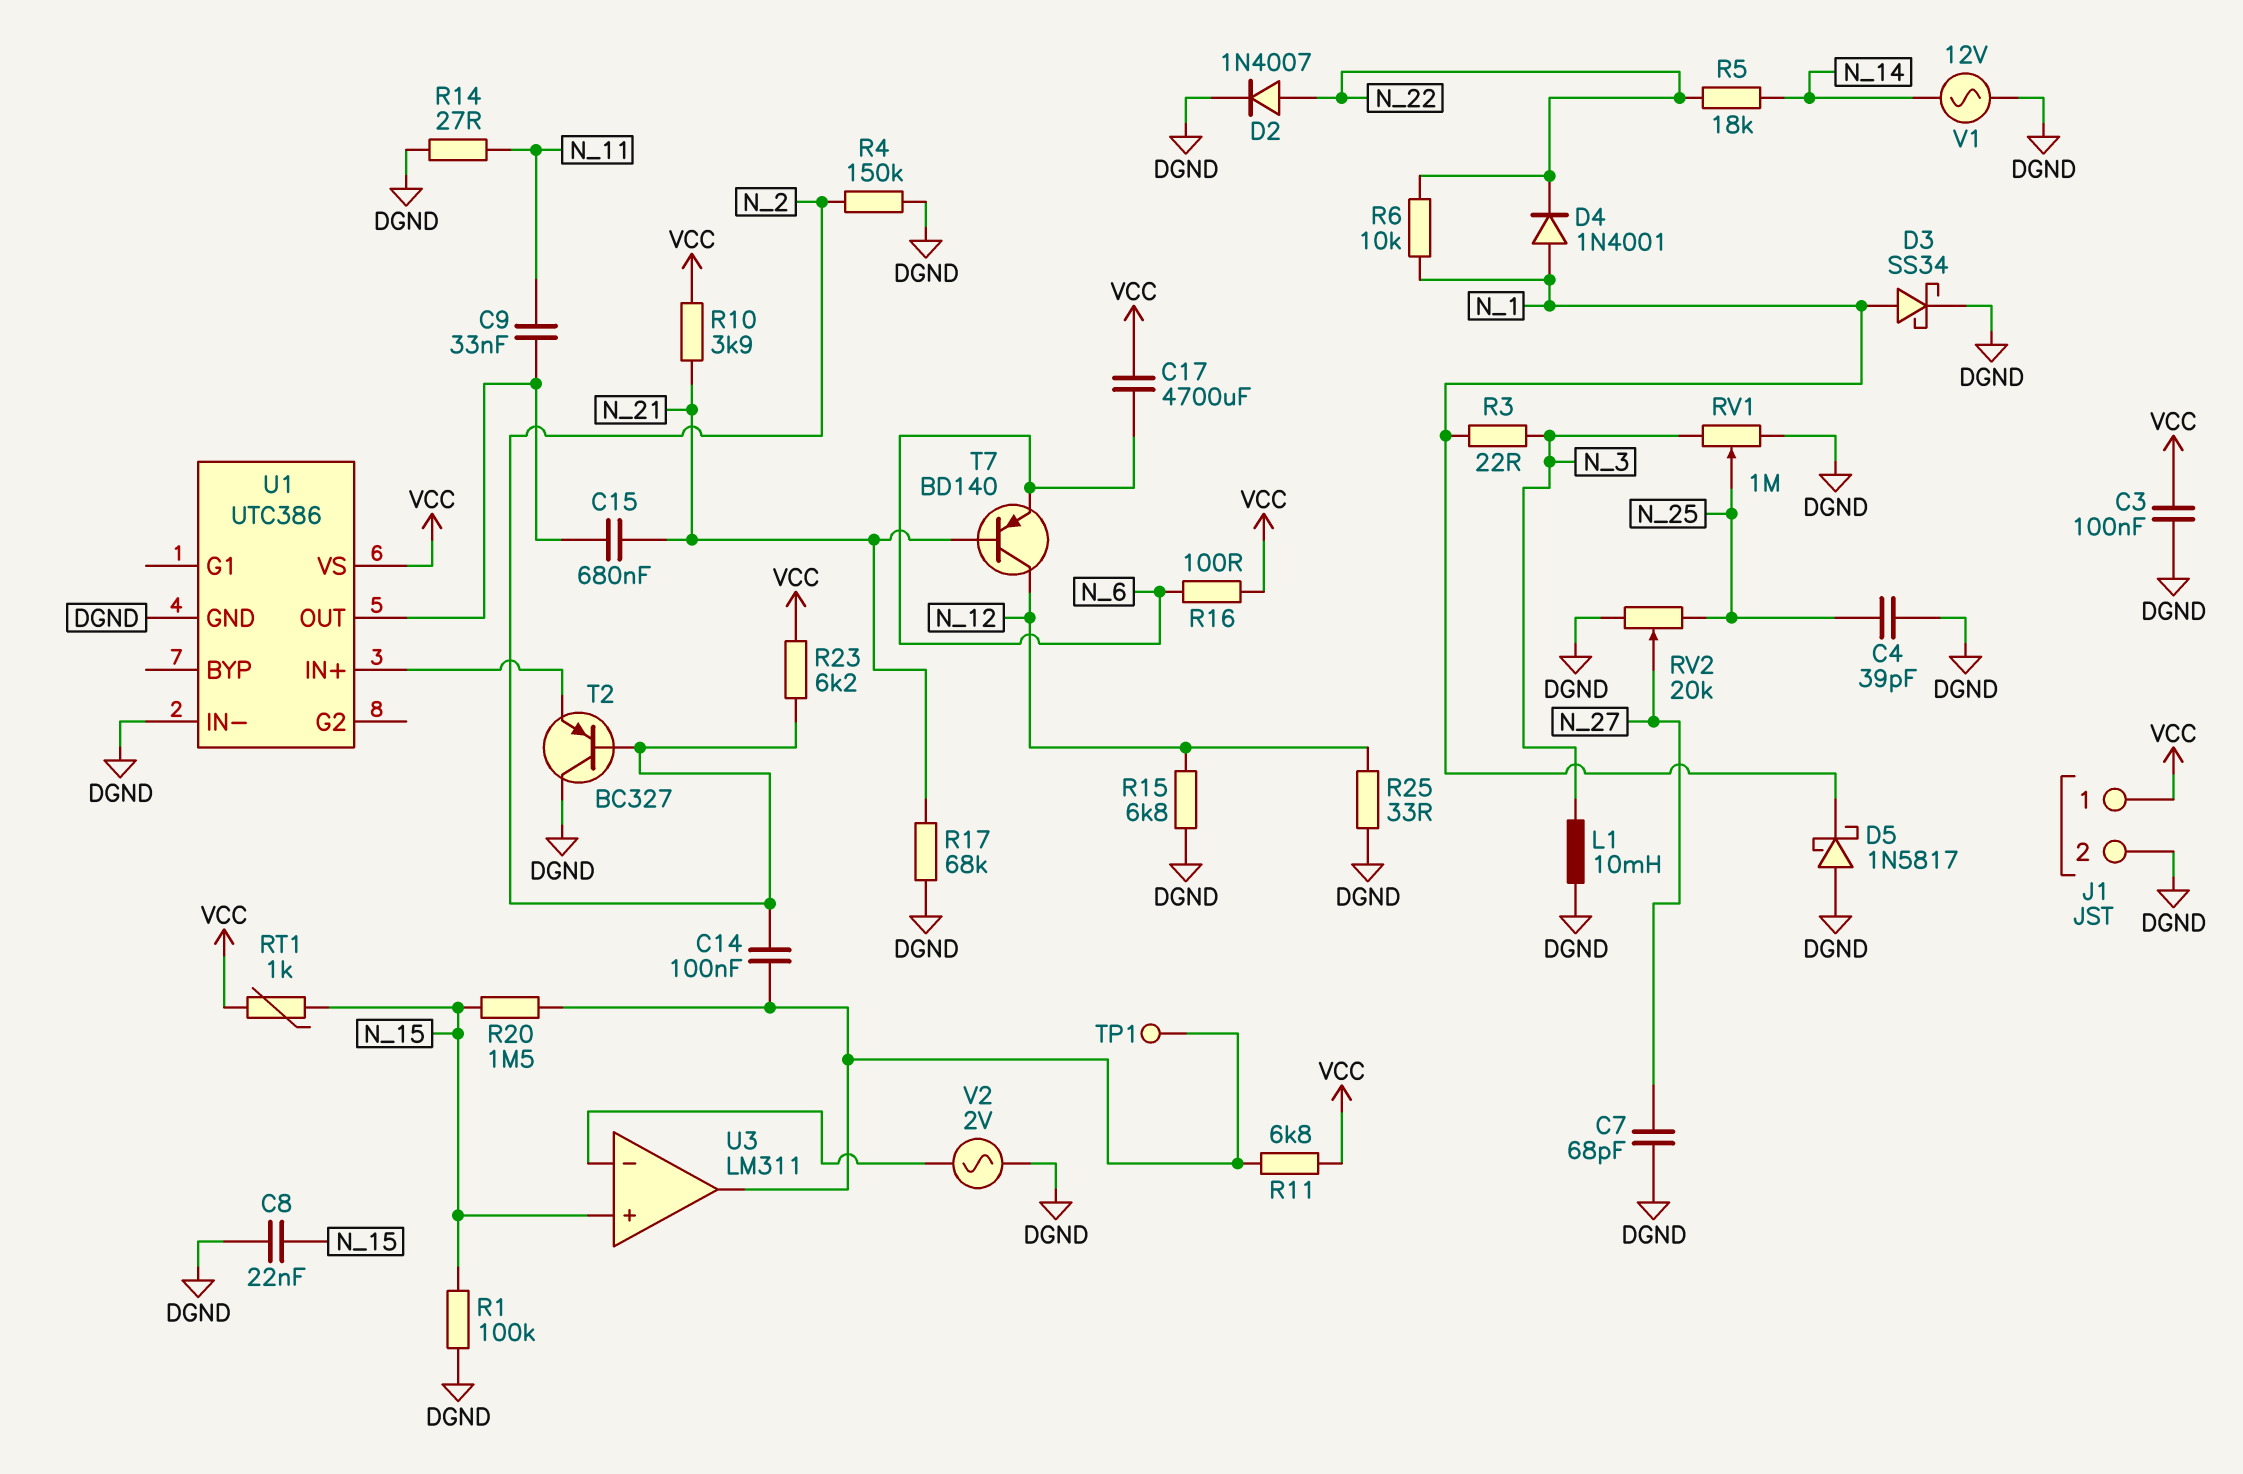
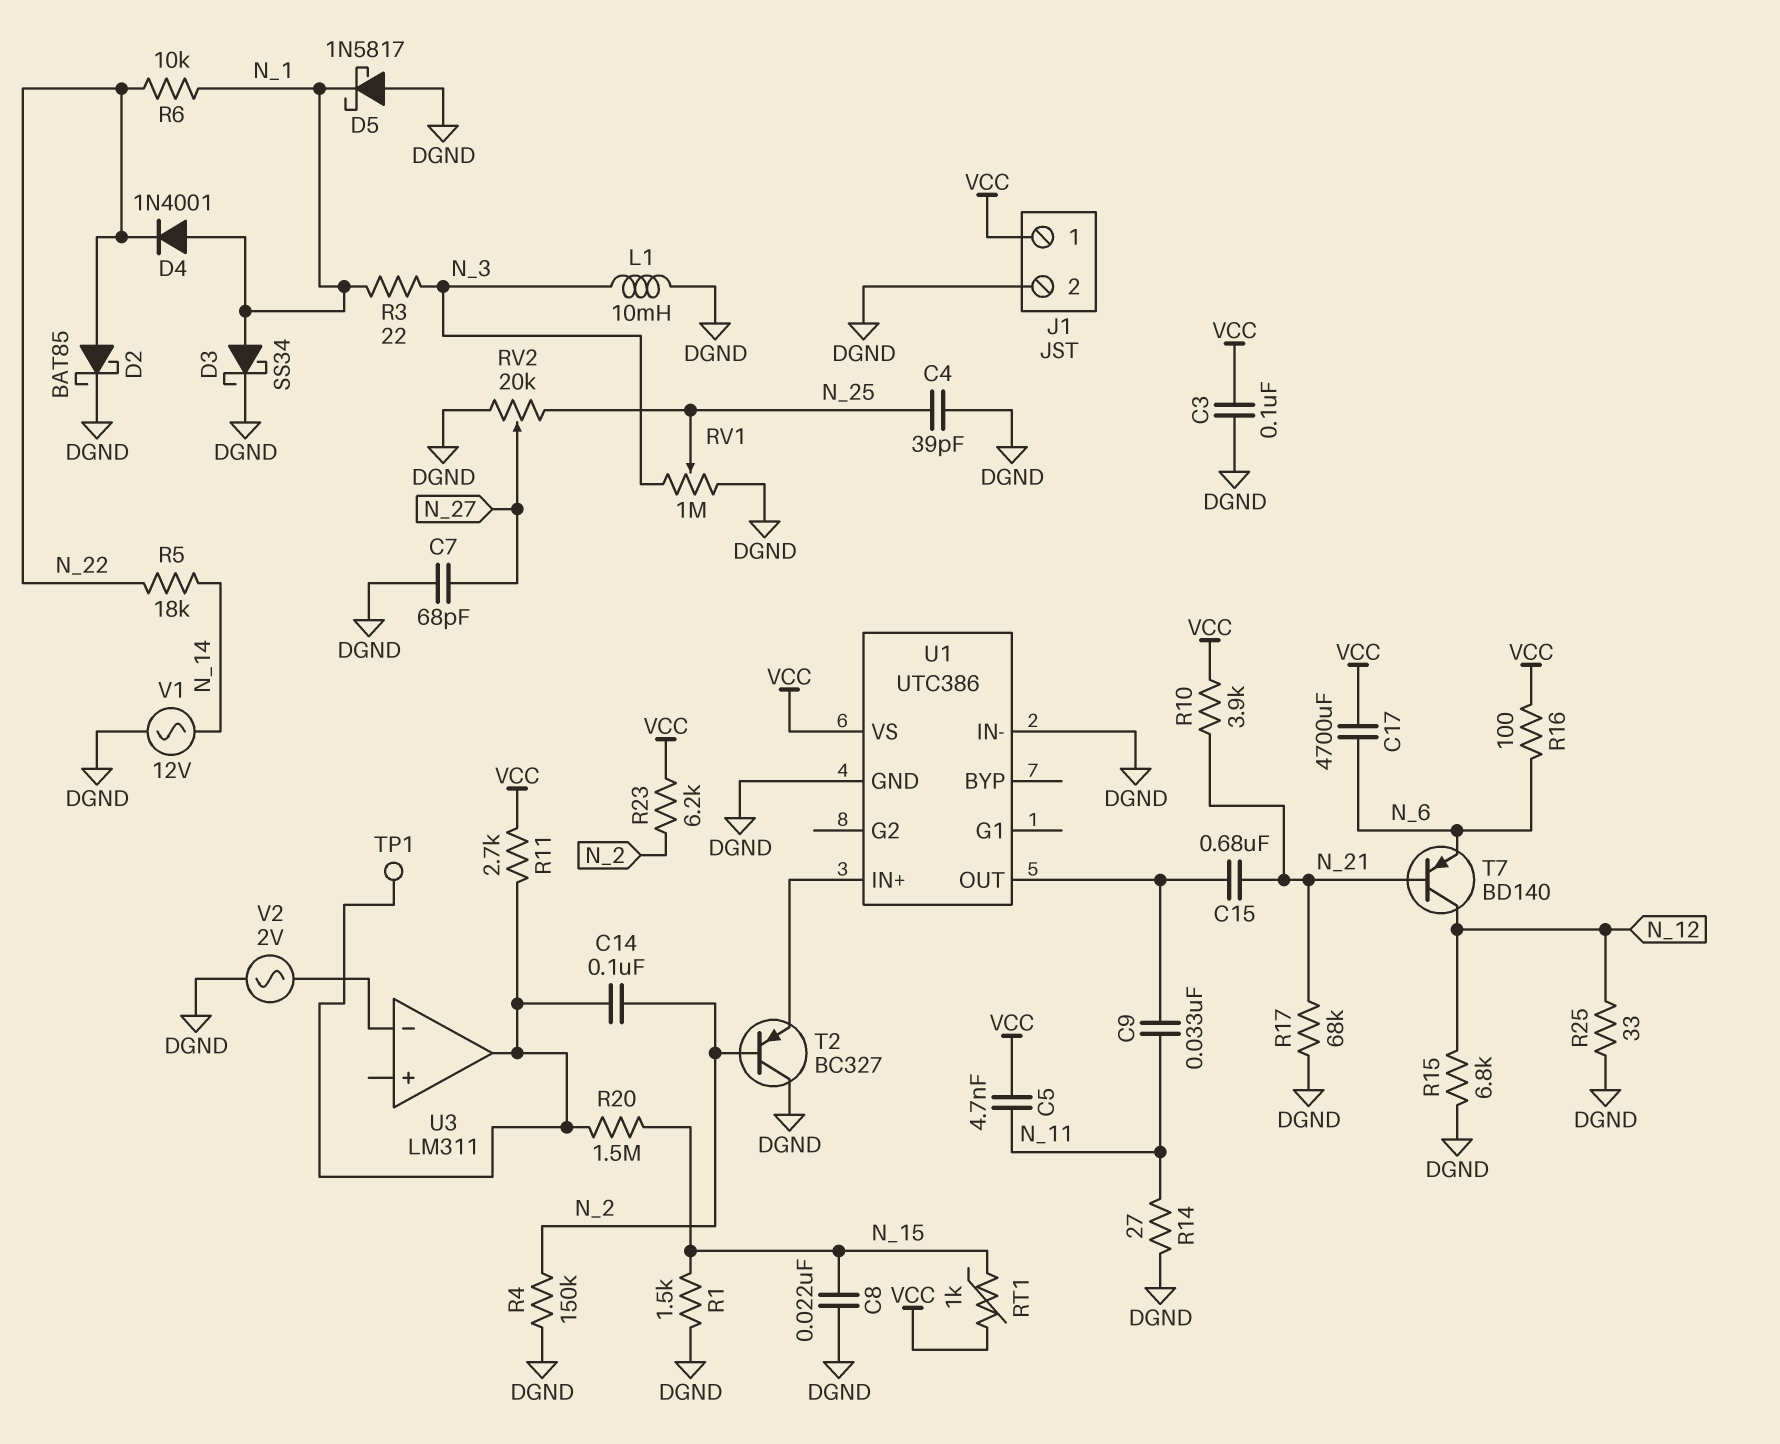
C5: none -> 4.7nF (N_11, VCC)
D2: diode 1N4007 (A N_22, K DGND) -> schottky BAT85 (A N_22, K DGND)
R1: 100k (DGND, N_15) -> 1.5k (DGND, N_15)
R11: 6.8k (U3/out, VCC) -> 2.7k (U3/out, VCC)
U3 pin in+: N_15 -> none

